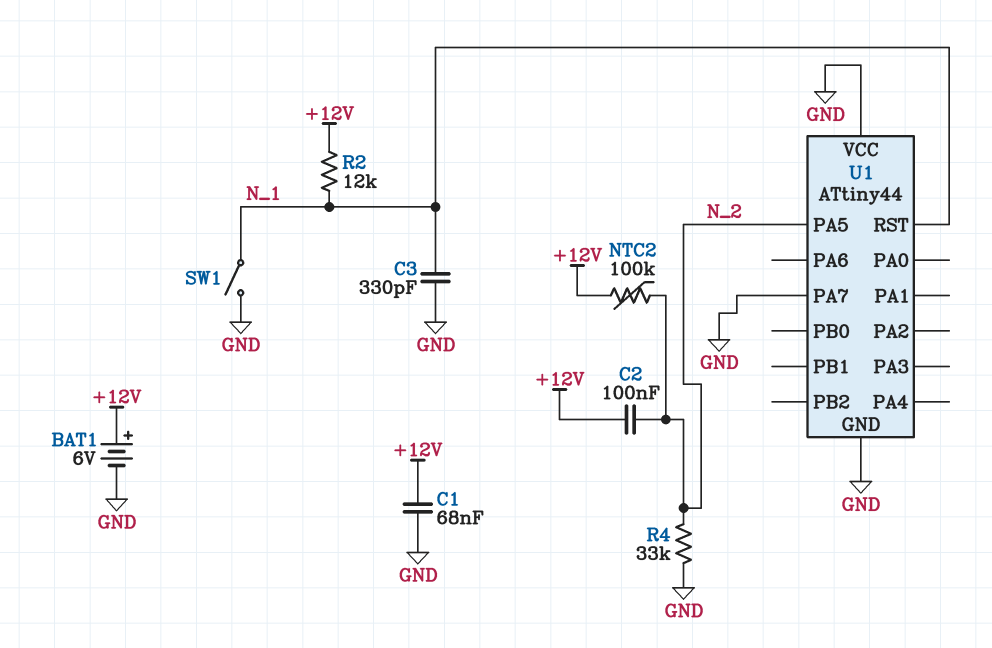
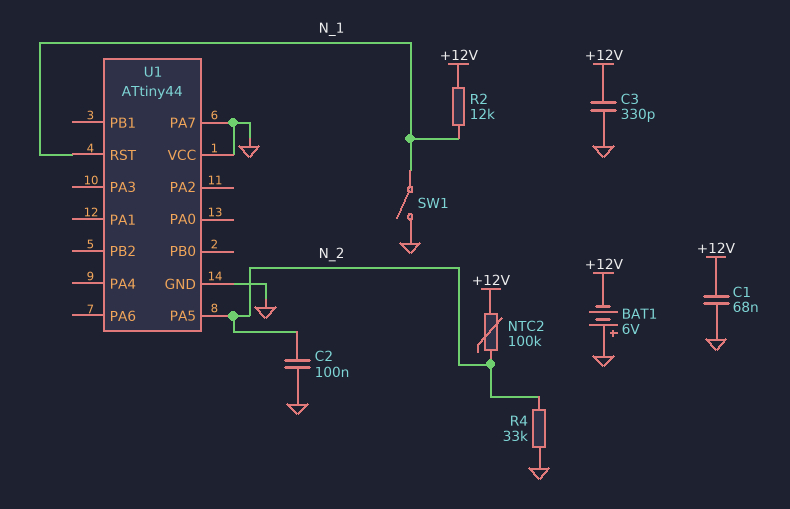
BAT1: 6V (plus +12V, minus GND) -> 6V (plus GND, minus +12V)
C2: 100nF (+12V, N_2) -> 100nF (GND, N_2)
C3: 330pF (GND, N_1) -> 330pF (+12V, GND)

